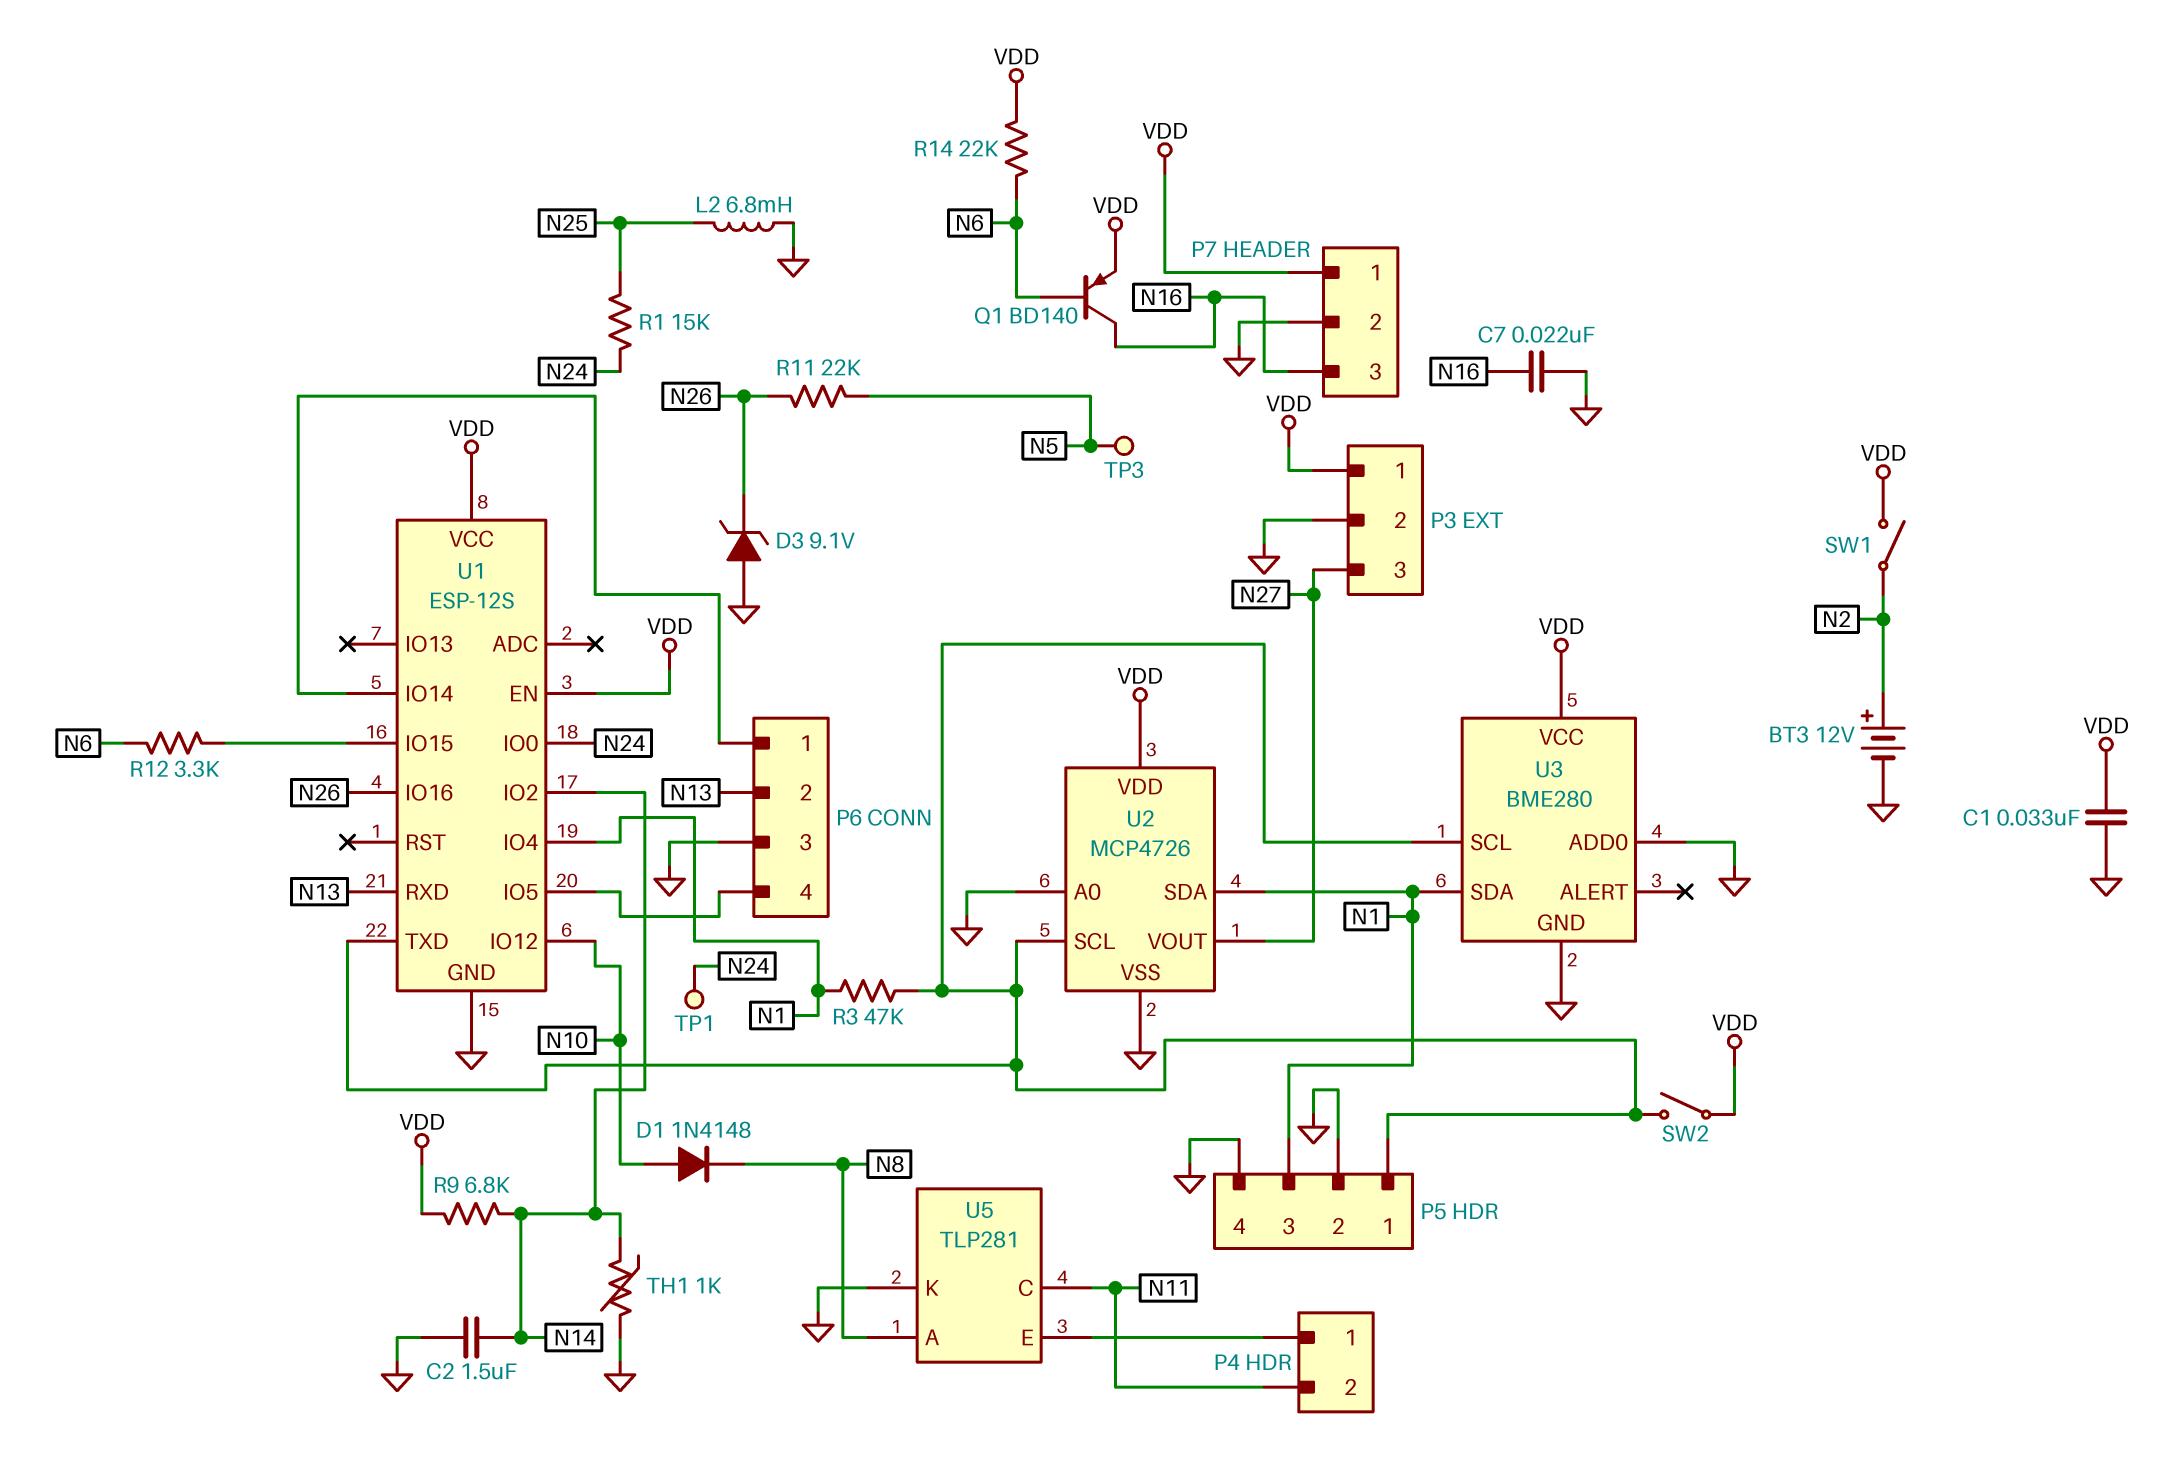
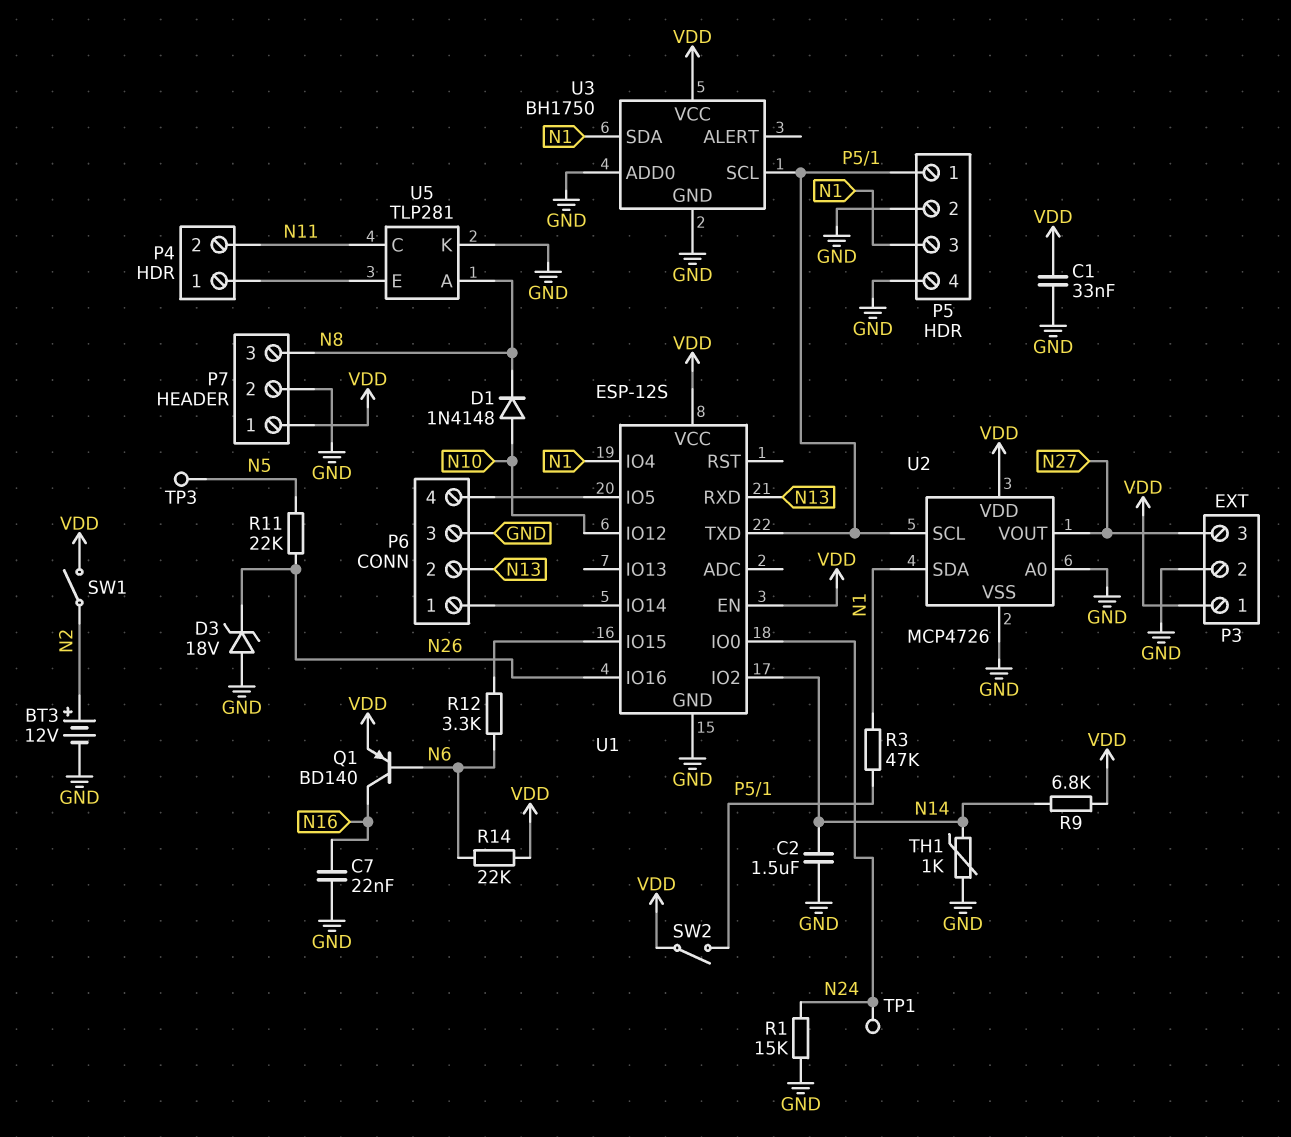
D3: zener 9.1V (A GND, K N26) -> zener 18V (A GND, K N26)
L2: 6.8mH (GND, N25) -> none
P7 pin 3: N16 -> N8
R1: 15k (N24, N25) -> 15k (GND, N24)
U3: BME280 -> BH1750

